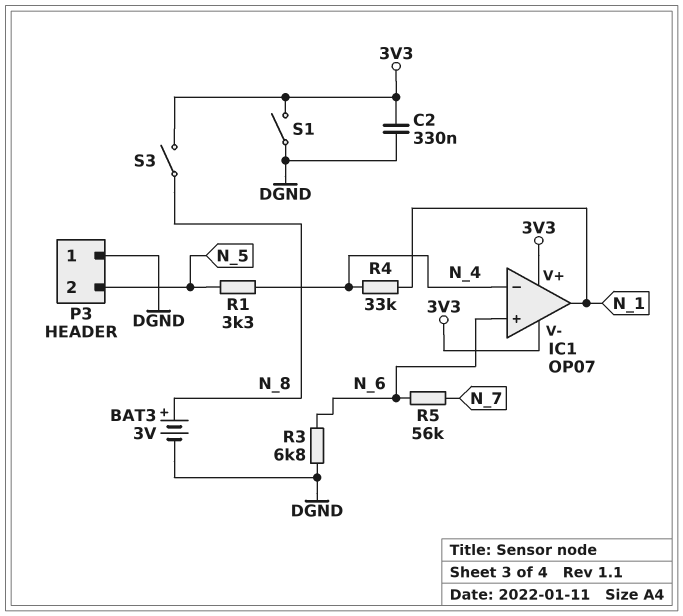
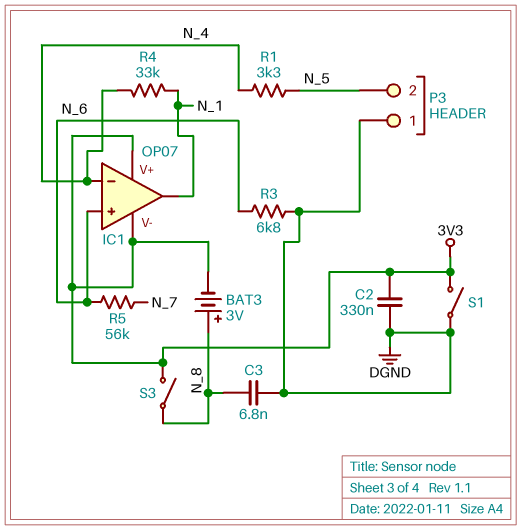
BAT3: 3V (plus N_8, minus DGND) -> 3V (plus N_8, minus 3V3)
C3: none -> 6.8nF (DGND, N_8)

